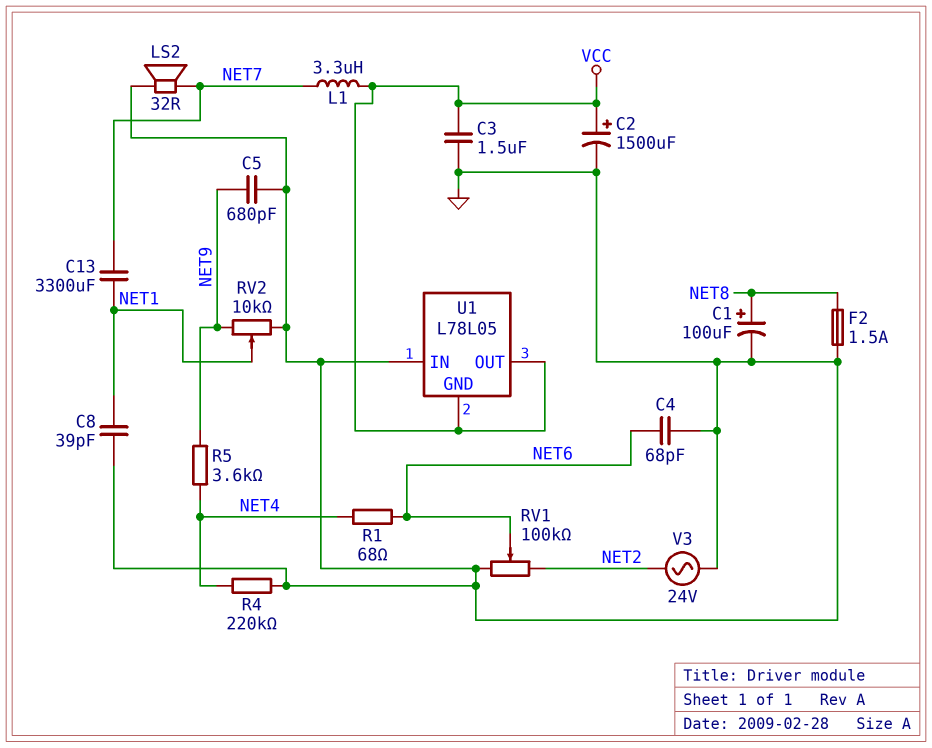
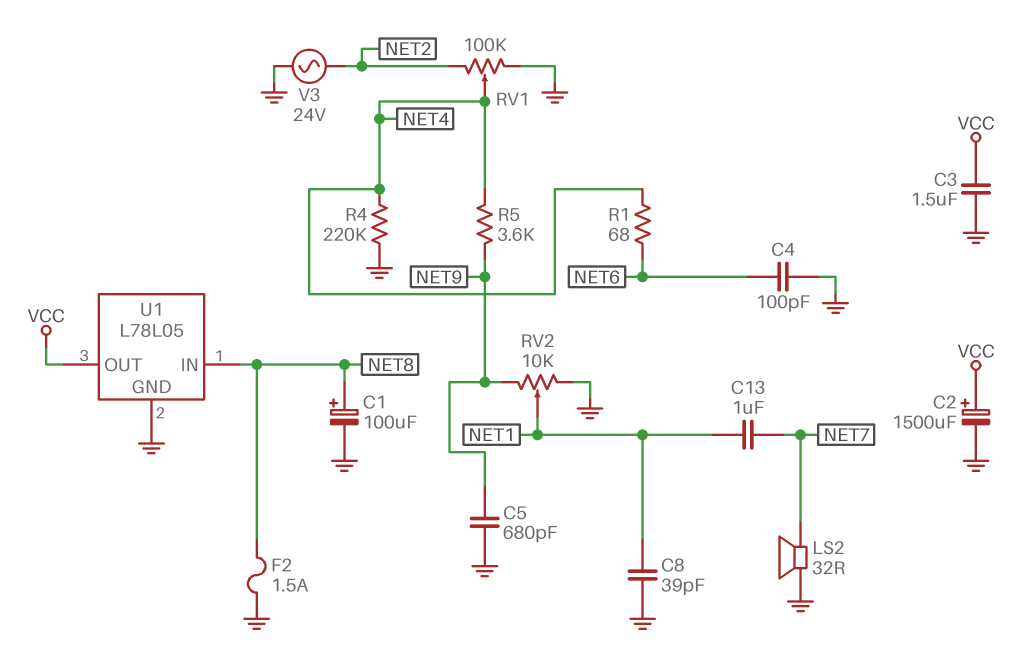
C4: 68pF (GND, NET6) -> 100pF (GND, NET6)
C13: 3300uF (NET1, NET7) -> 1uF (NET1, NET7)
L1: 3.3uH (NET7, VCC) -> none
RV1: 100k (GND, NET2, wiper NET6) -> 100k (GND, NET2, wiper NET4)
U1 pin GND: VCC -> GND
U1 pin IN: GND -> NET8

